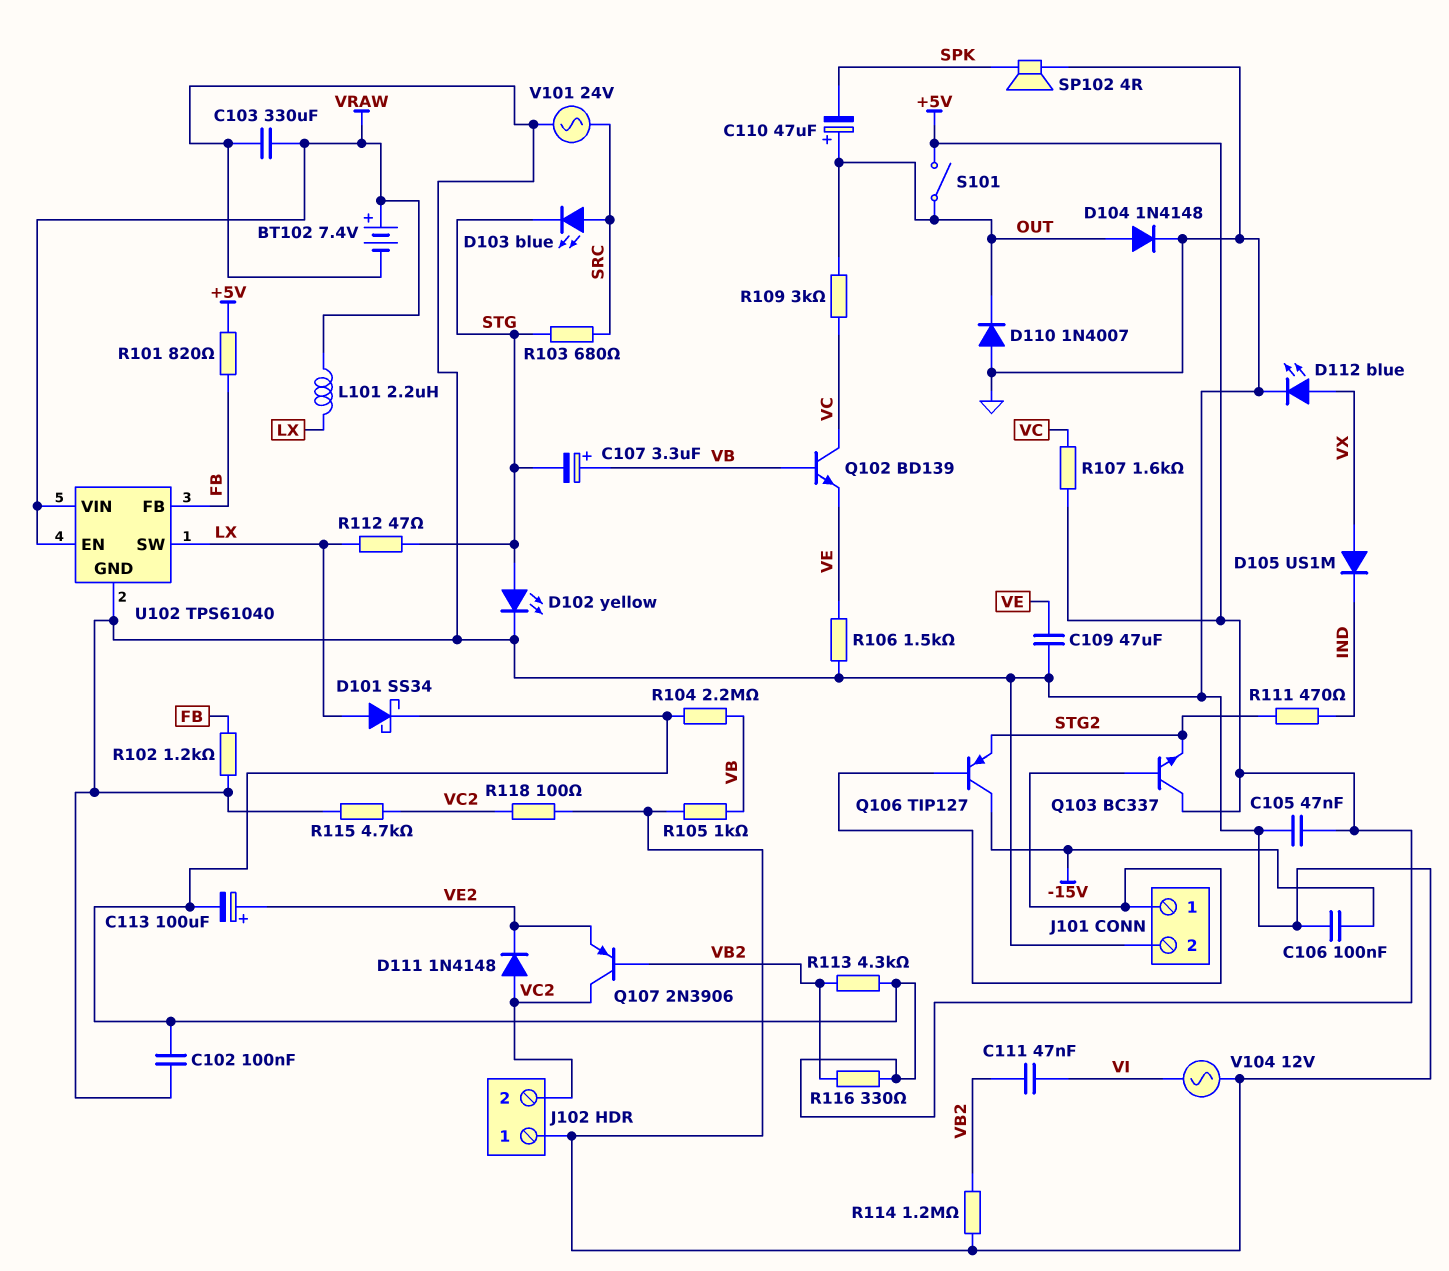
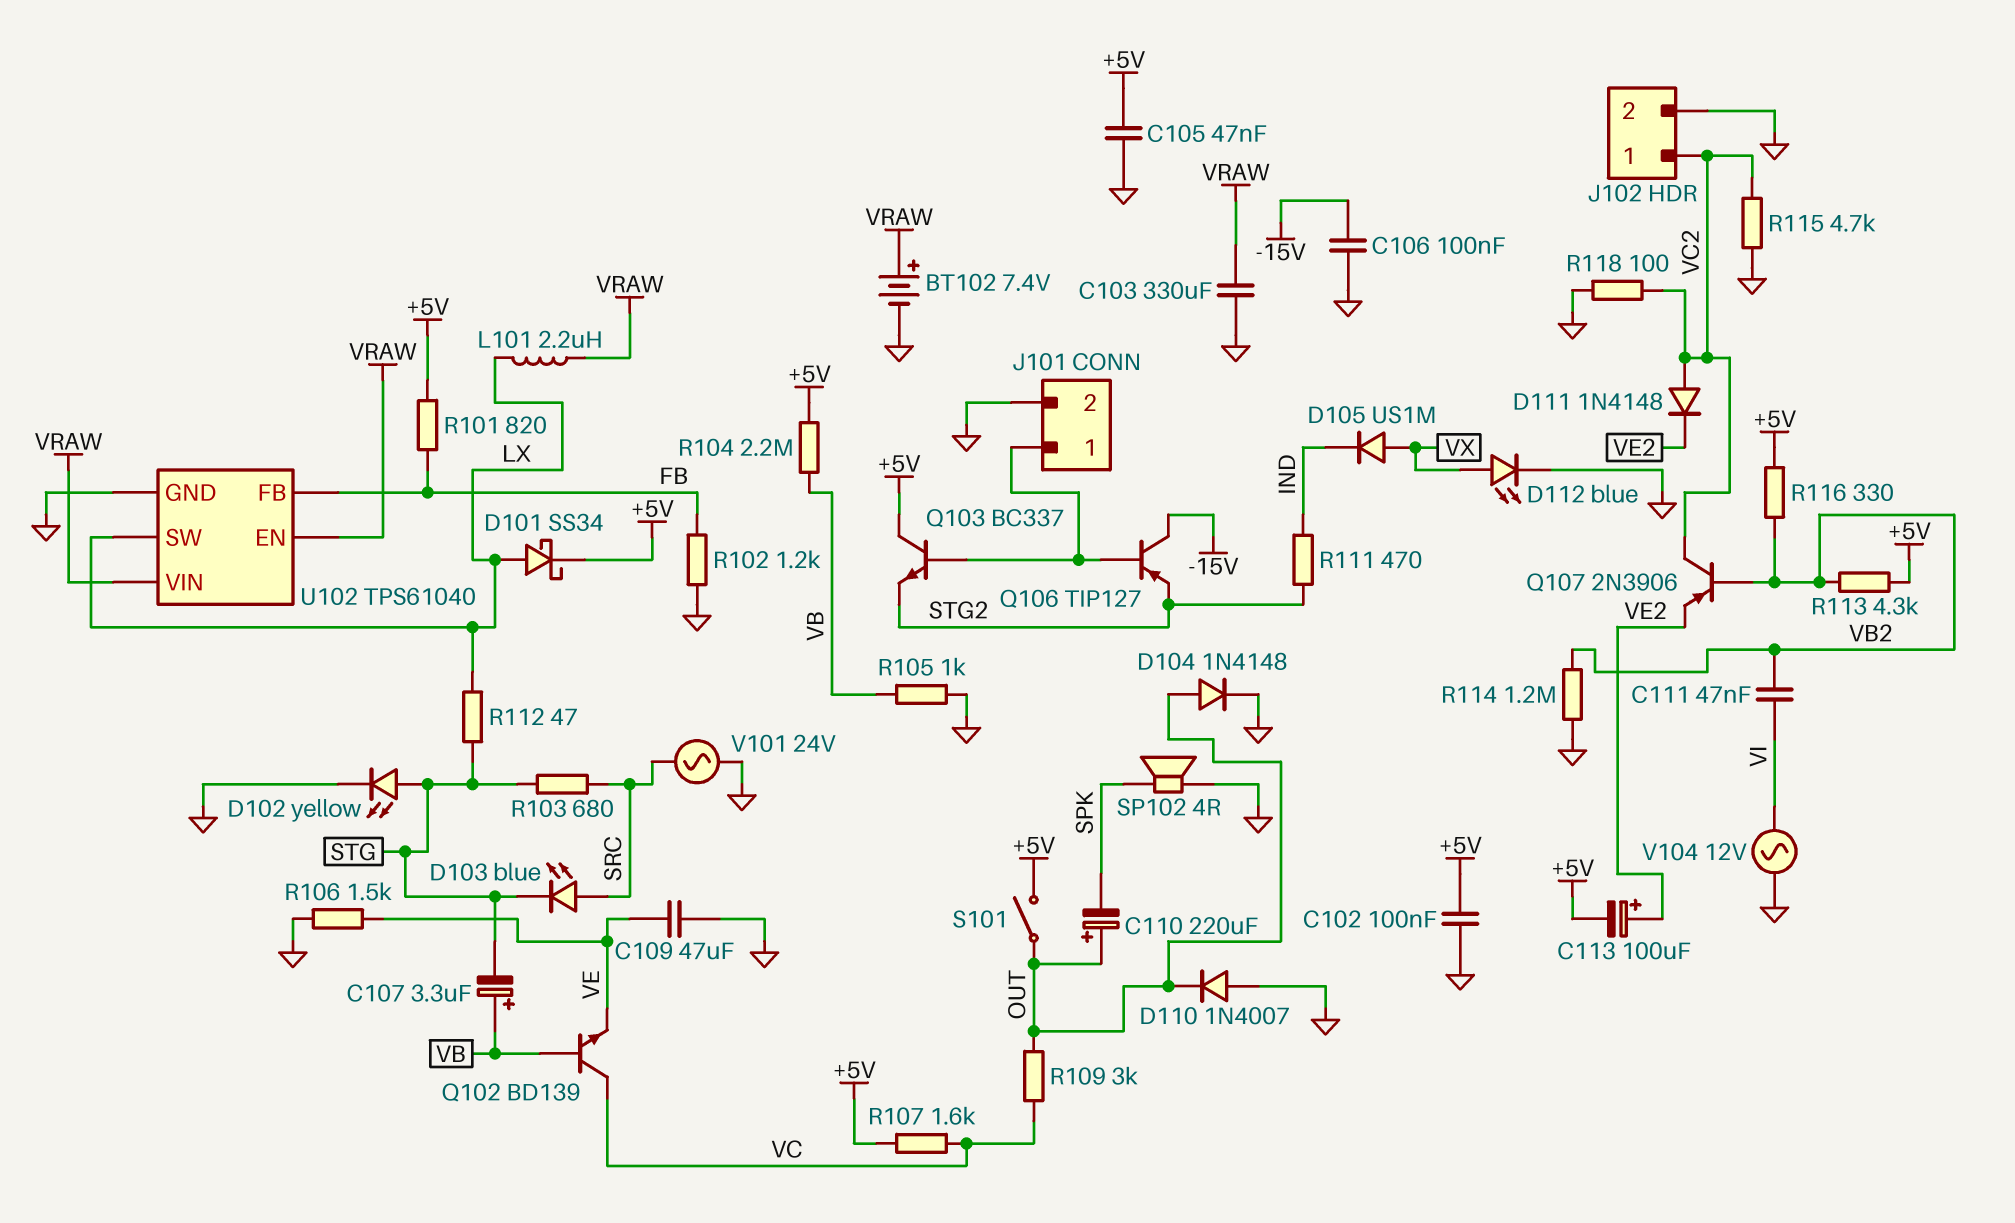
C110: 47uF (plus OUT, minus SPK) -> 220uF (plus OUT, minus SPK)
J102 pin 1: GND -> VC2
J102 pin 2: VC2 -> GND

